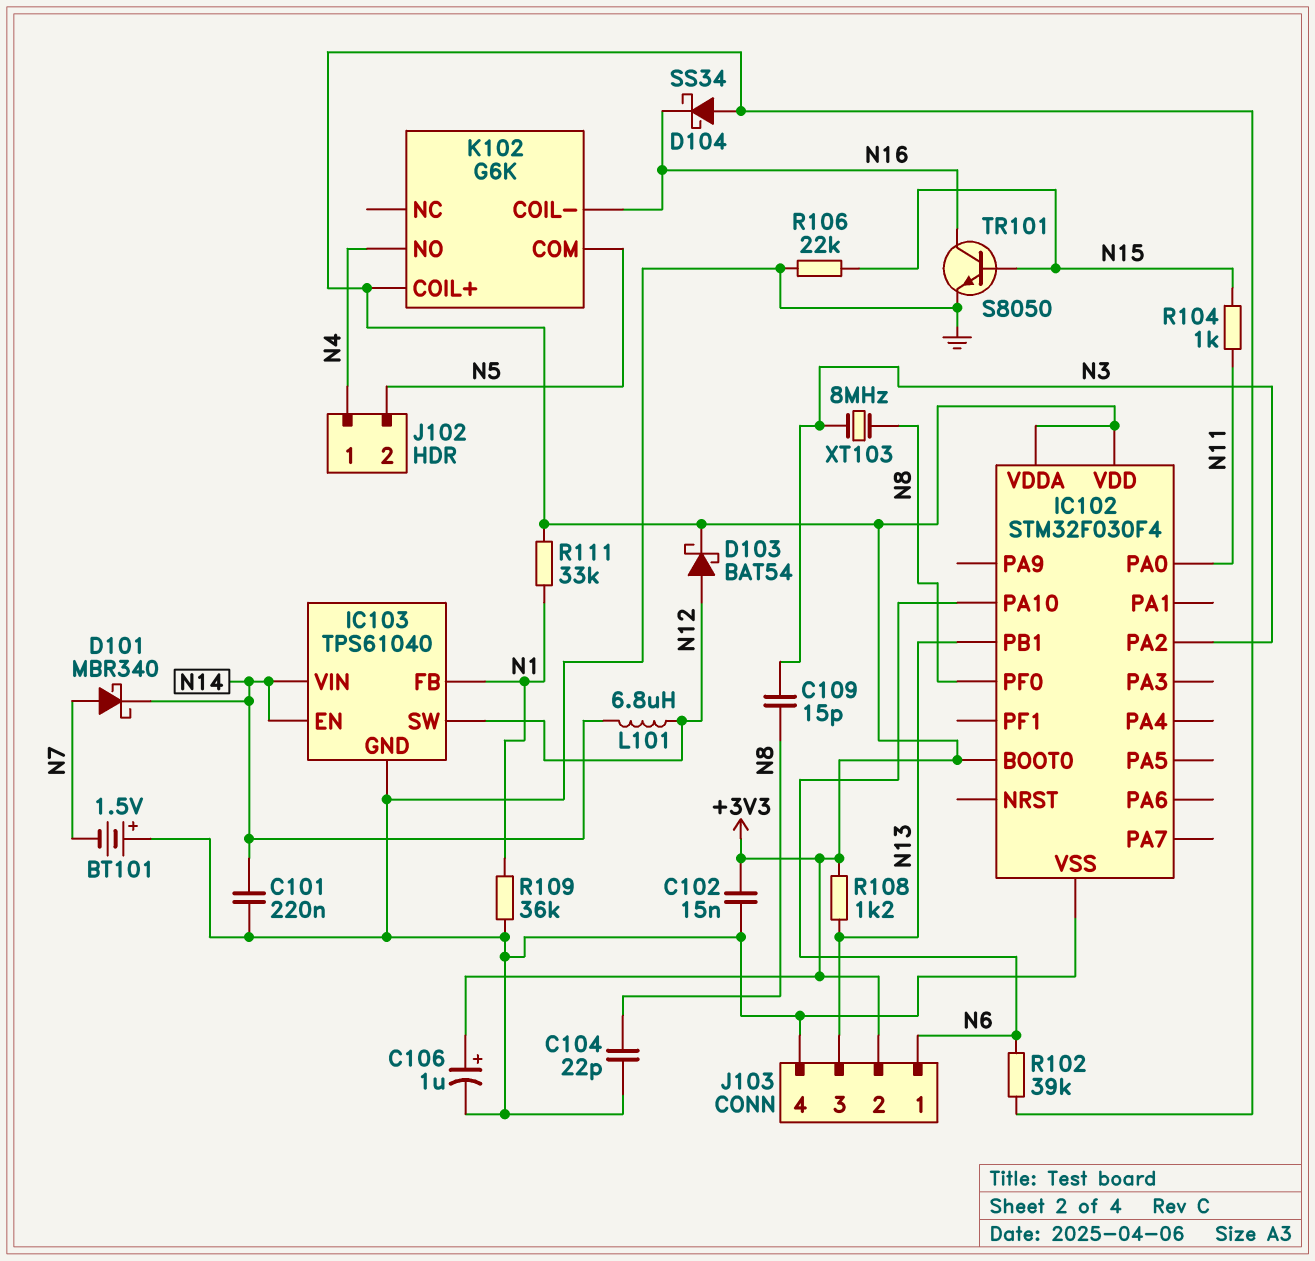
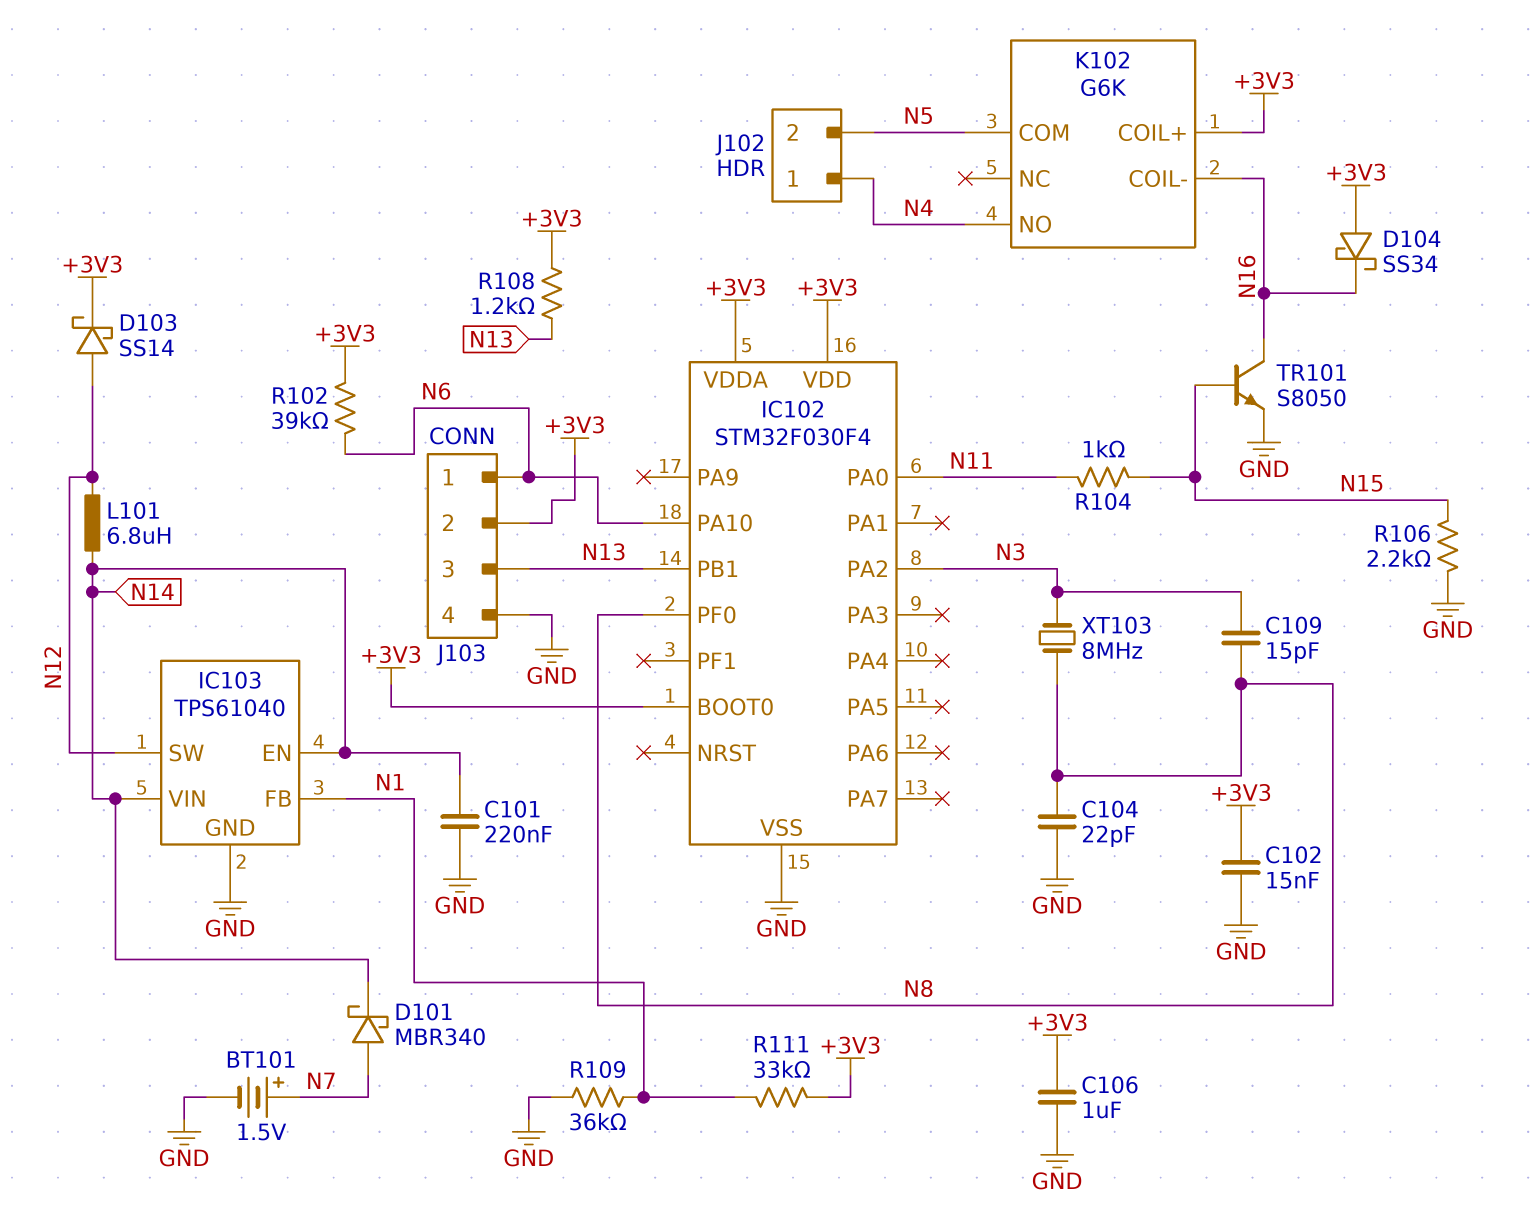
BT101: 1.5V (plus GND, minus N7) -> 1.5V (plus N7, minus GND)
C106: 1uF (plus +3V3, minus GND) -> 1uF (+3V3, GND)
D103: schottky BAT54 (A N12, K +3V3) -> schottky SS14 (A N12, K +3V3)
R106: 22k (GND, N15) -> 2.2k (GND, N15)

